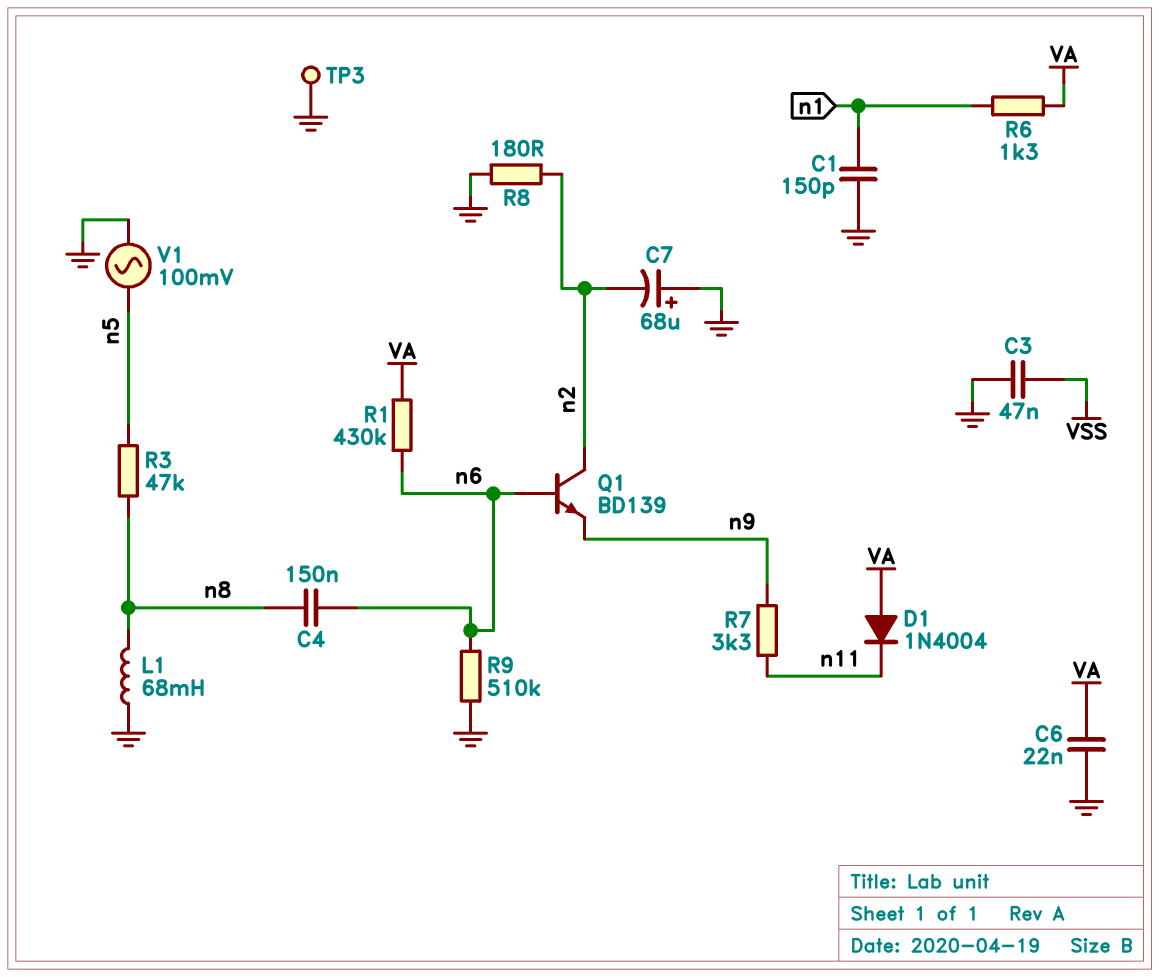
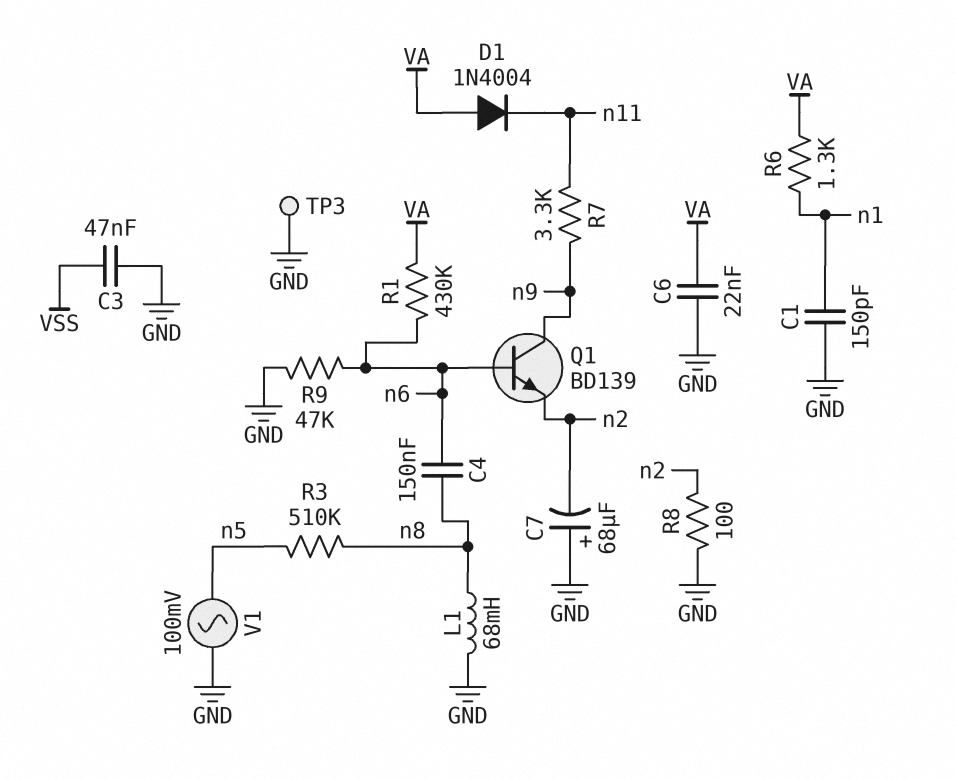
Q1: NPN BD139 (B n6, C n2, E n9) -> NPN BD139 (B n6, C n9, E n2)
R3: 47k (n5, n8) -> 510k (n5, n8)
R8: 180 (GND, n2) -> 100 (GND, n2)
R9: 510k (GND, n6) -> 47k (GND, n6)

